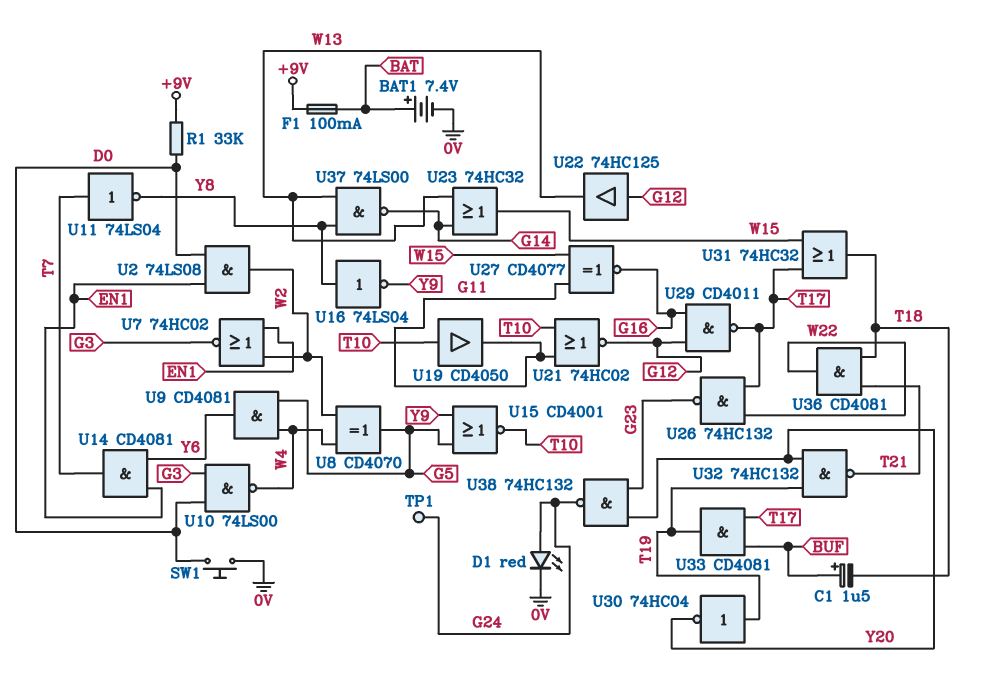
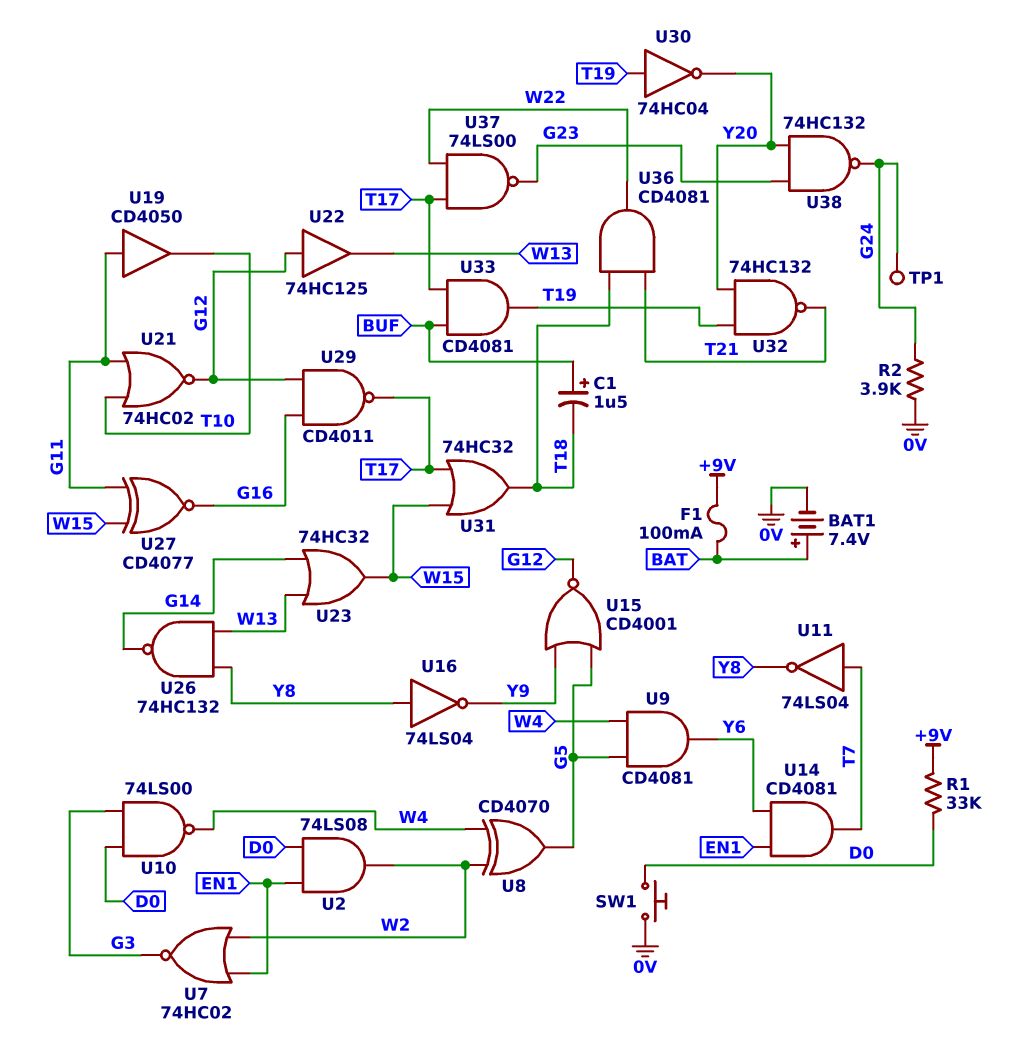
D1: LED red (A G24, K 0V) -> none
R2: none -> 3.9k (0V, G24)
U15: NOR CD4001 (in G5, in Y9, out T10) -> NOR CD4001 (in G5, in Y9, out G12)
U19: buffer CD4050 (in T10, out G11) -> buffer CD4050 (in G11, out T10)
U26: NAND 74HC132 (in T17, in W22, out G23) -> NAND 74HC132 (in W13, in Y8, out G14)
U37: NAND 74LS00 (in W13, in Y8, out G14) -> NAND 74LS00 (in T17, in W22, out G23)

